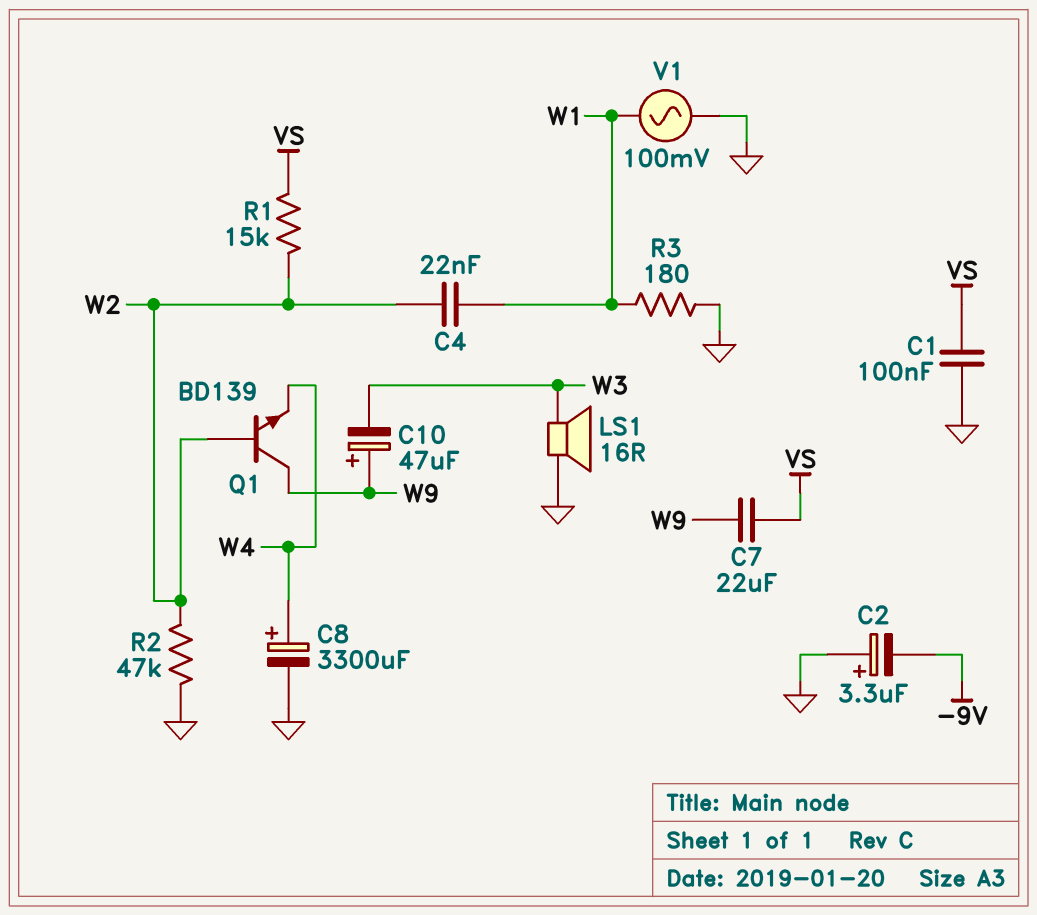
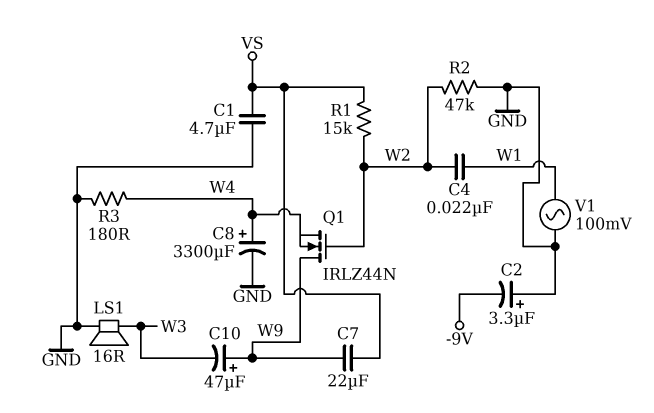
C1: 100nF (GND, VS) -> 4.7uF (GND, VS)
Q1: NPN BD139 (B W2, C W9, E W4) -> NMOS IRLZ44N (G W2, D W9, S W4)
R3: 180 (GND, W1) -> 180 (GND, W4)

